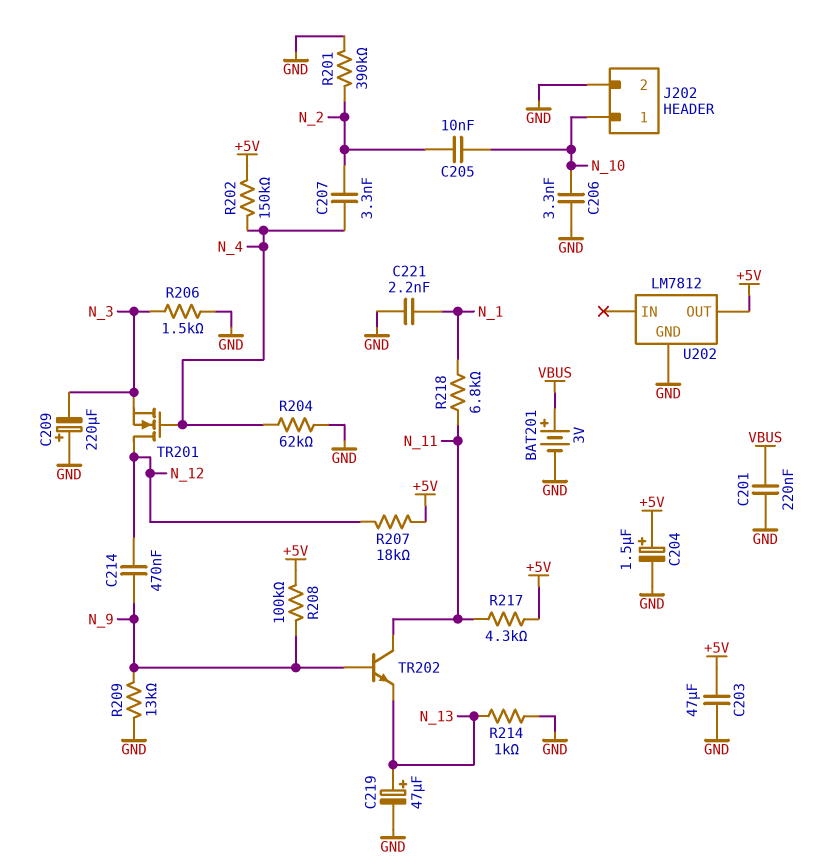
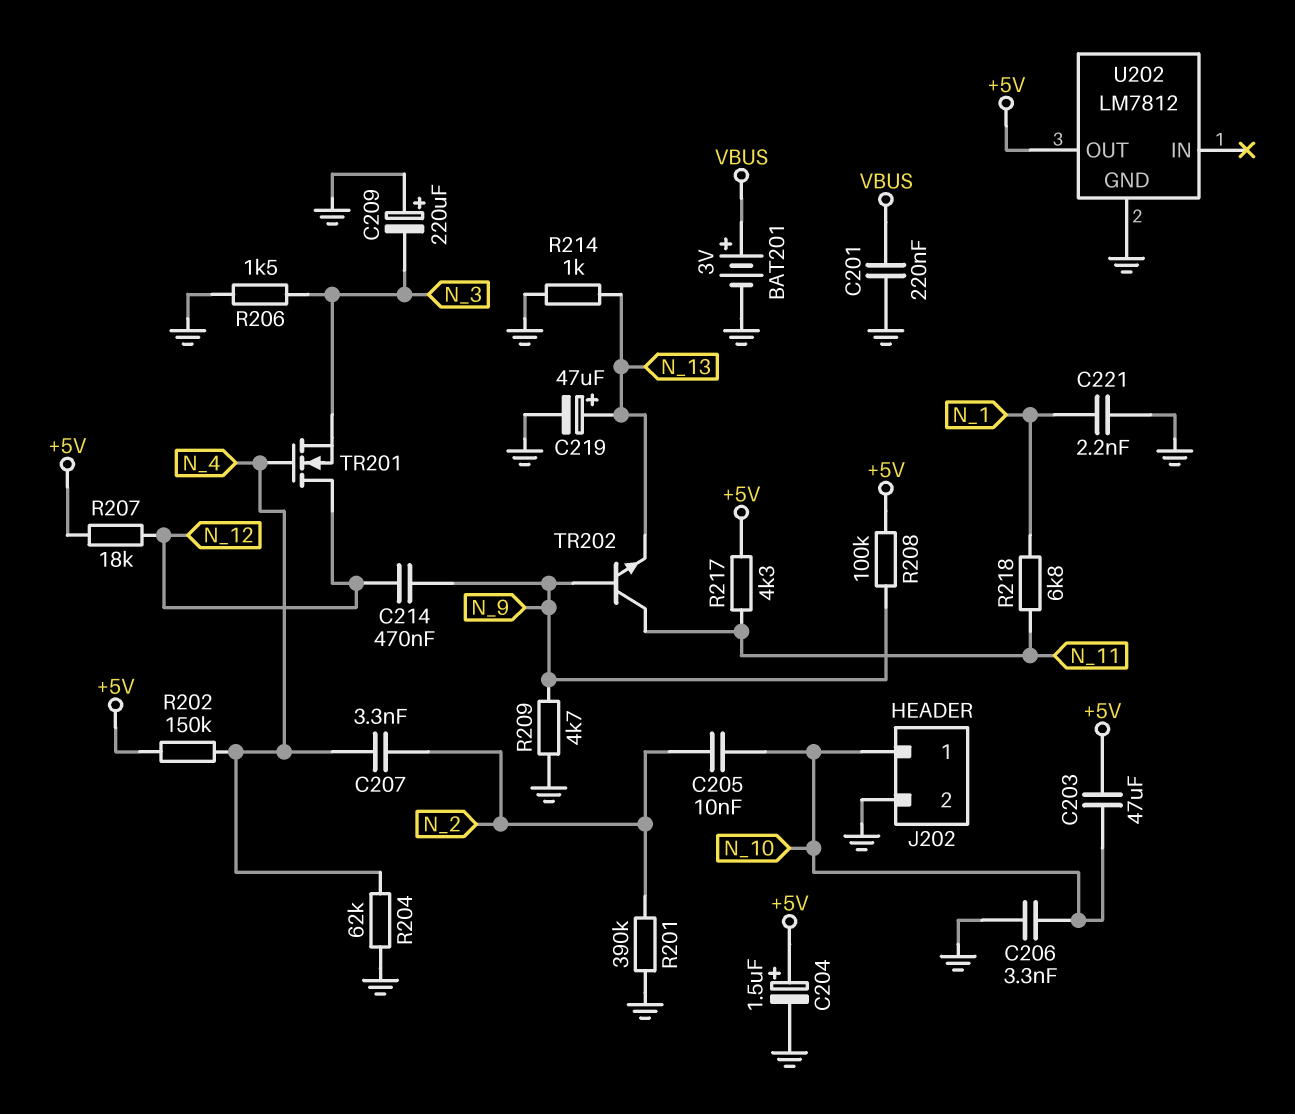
C203: 47uF (+5V, GND) -> 47uF (+5V, N_10)
R209: 13k (GND, N_9) -> 4.7k (GND, N_9)

